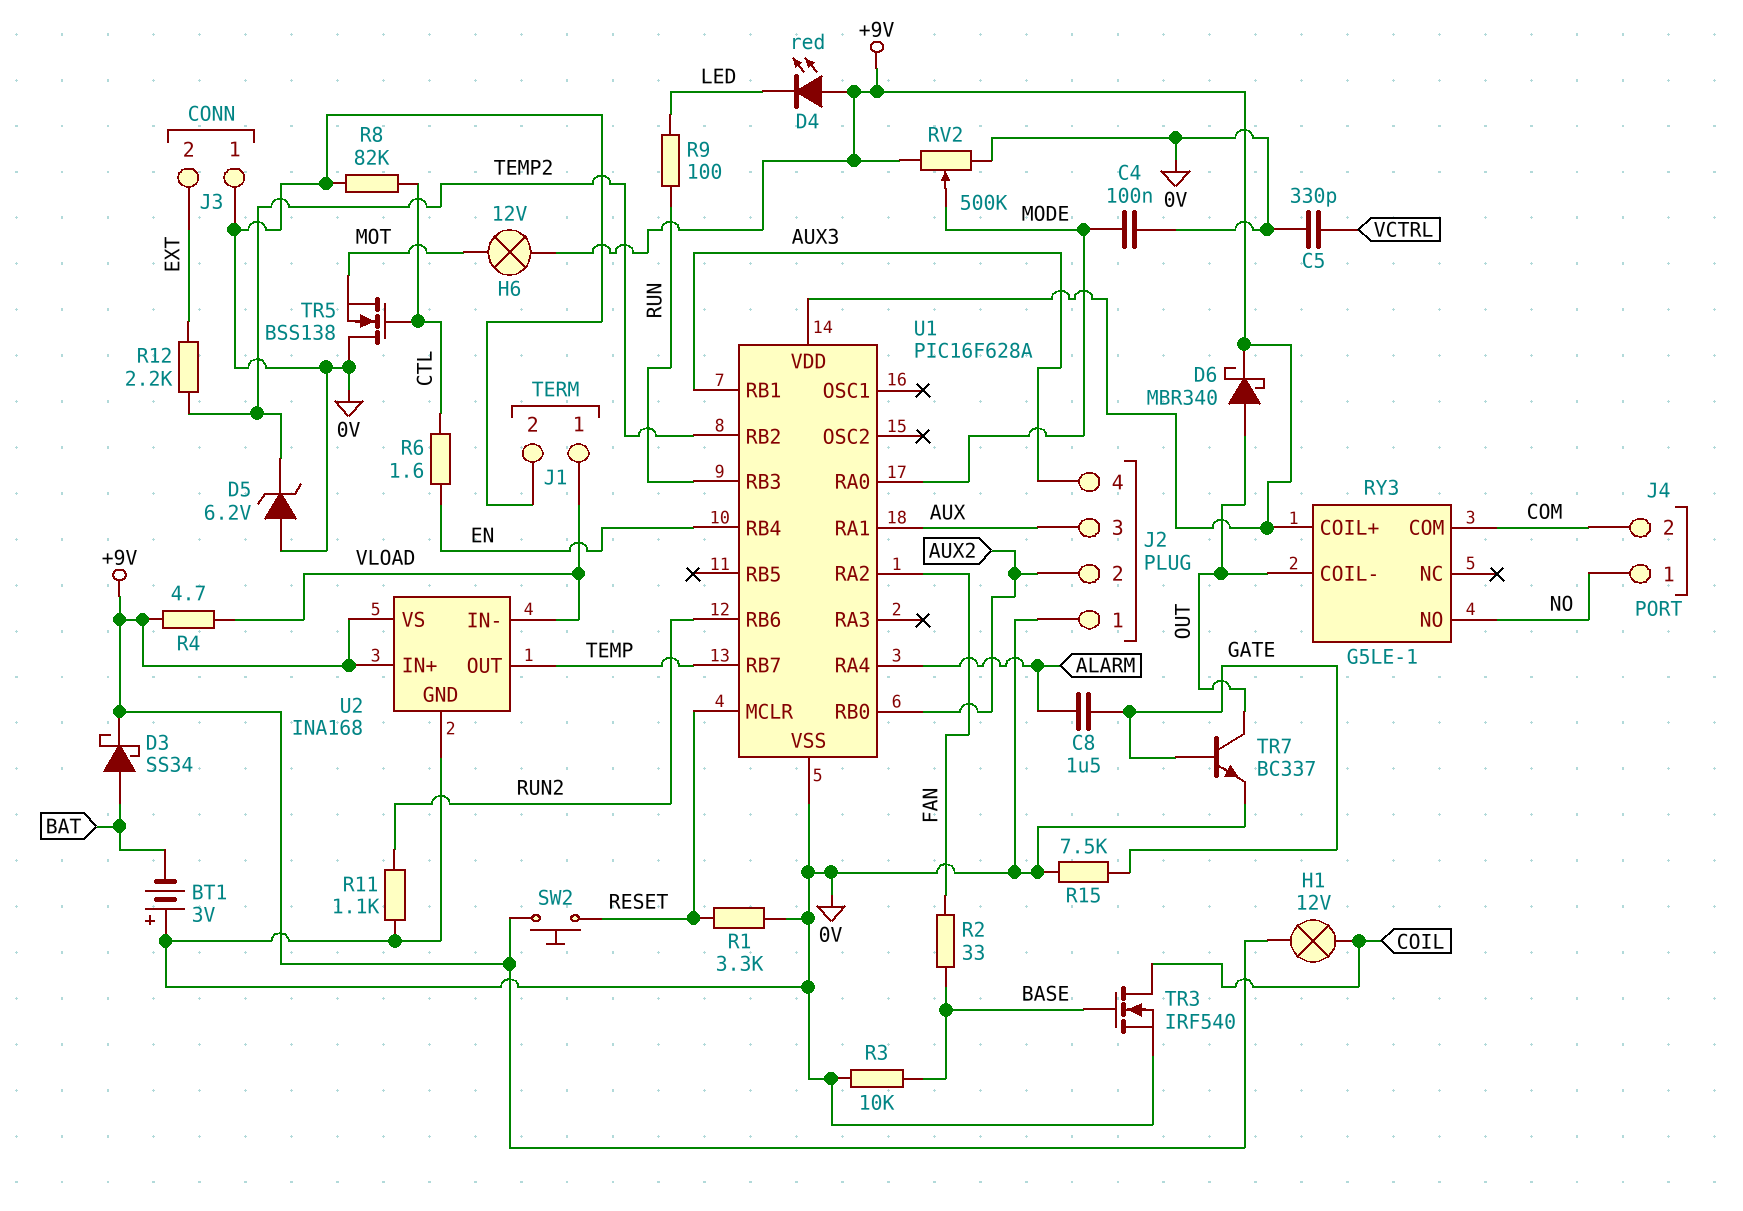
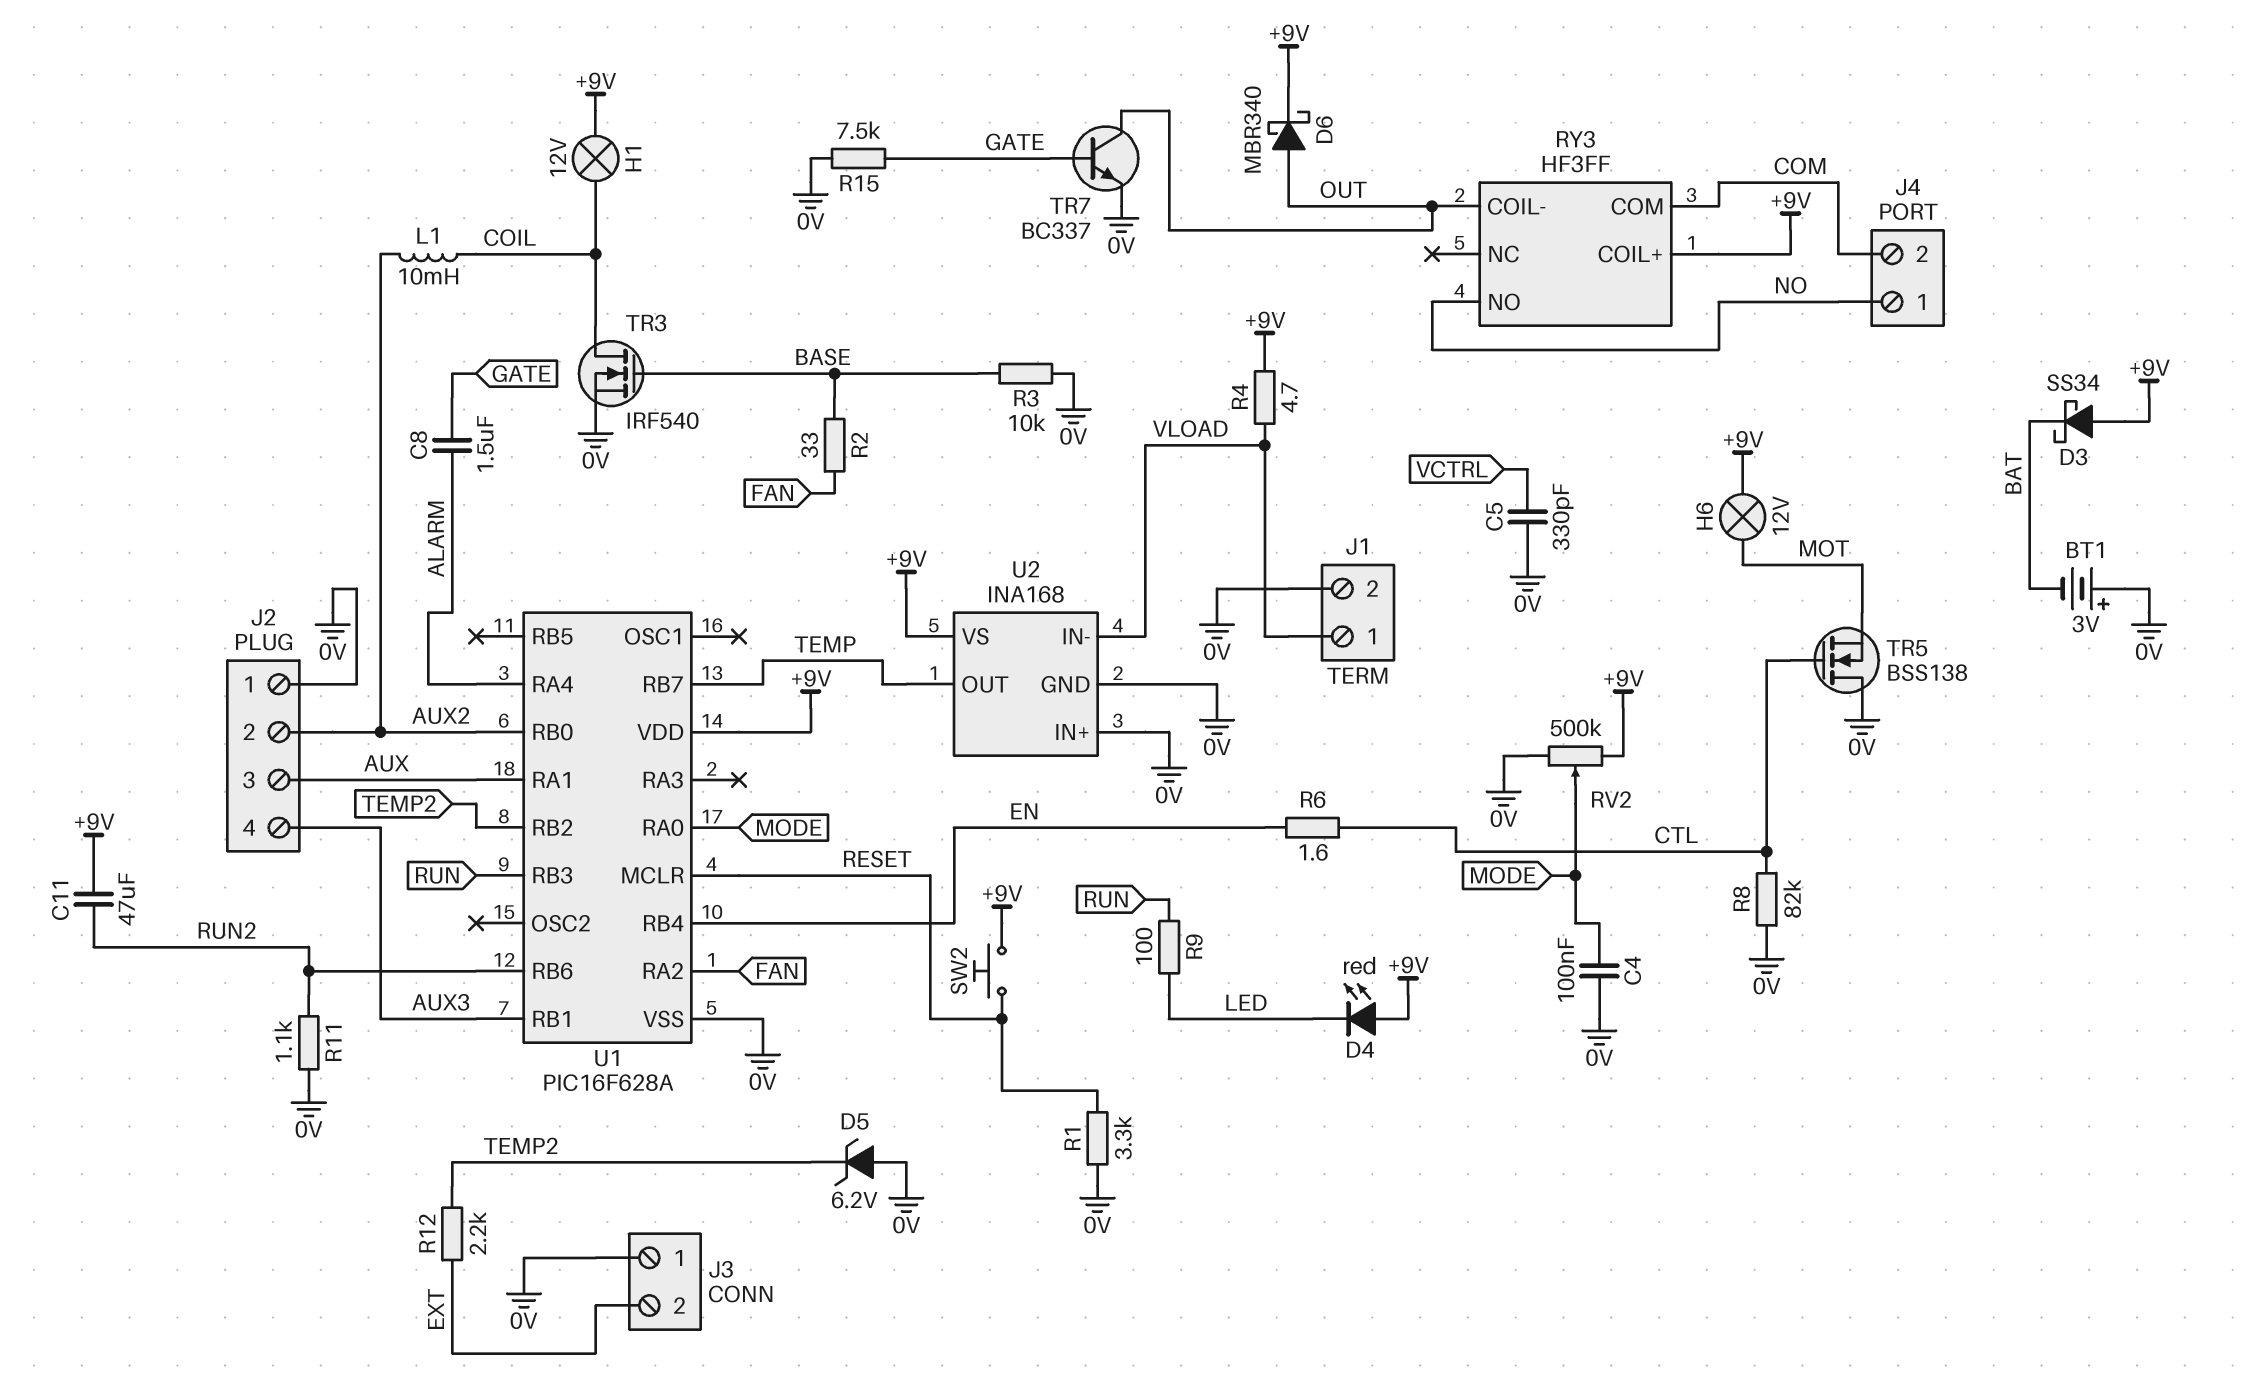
C11: none -> 47uF (+9V, RUN2)
D3: schottky SS34 (A BAT, K +9V) -> schottky SS34 (A +9V, K BAT)
L1: none -> 10mH (AUX2, COIL)
RY3: G5LE-1 -> HF3FF
U2 pin IN+: +9V -> 0V

